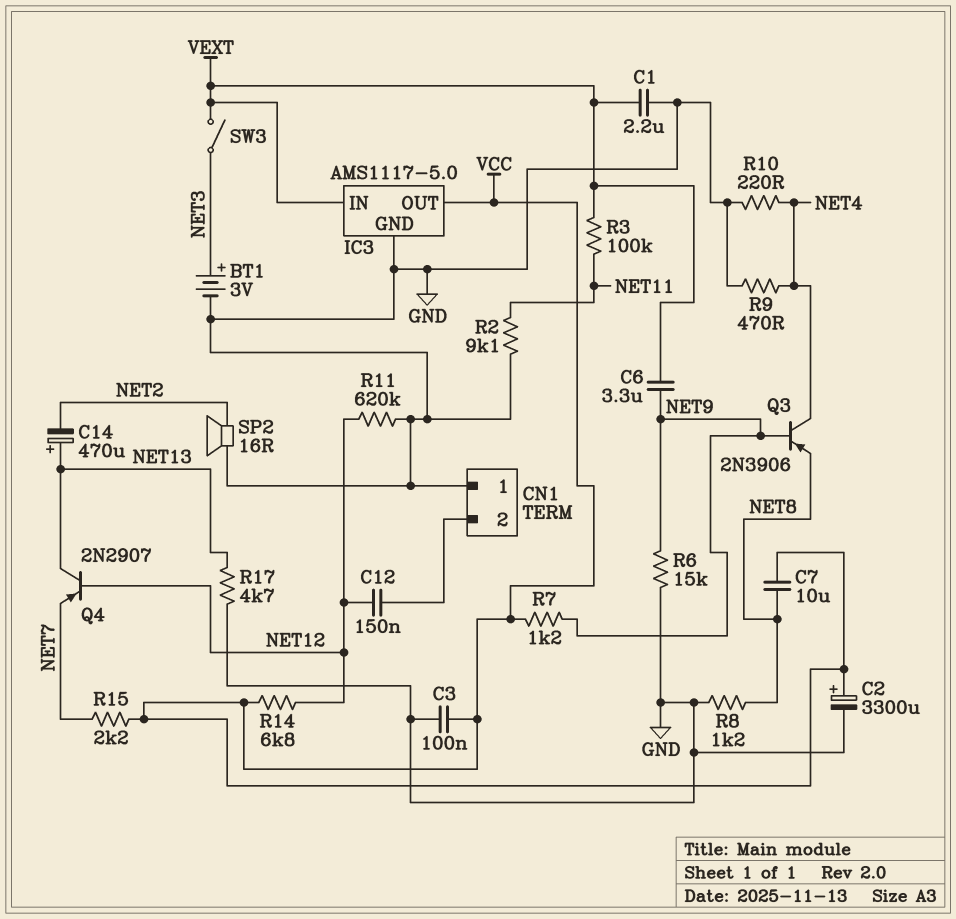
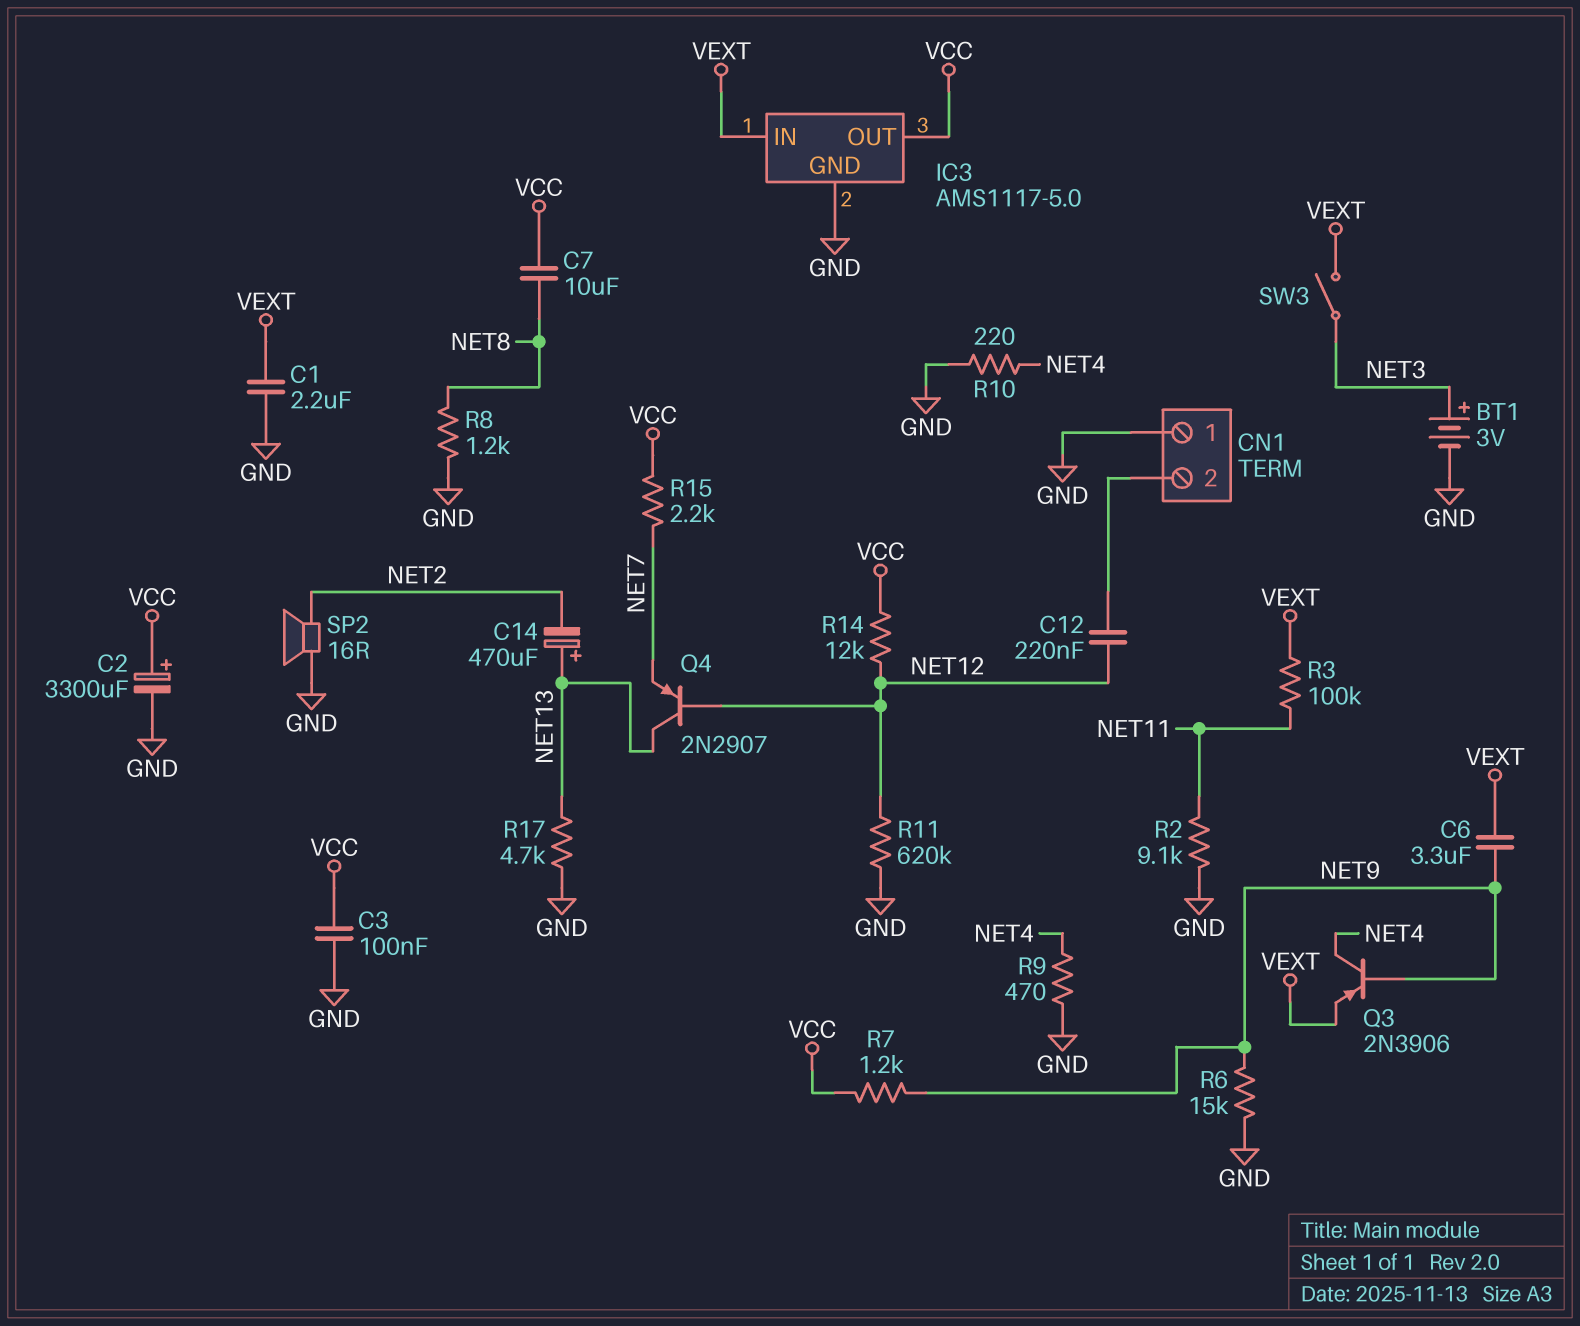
C12: 150nF (CN1/2, NET12) -> 220nF (CN1/2, NET12)
Q3: PNP 2N3906 (B NET9, C NET4, E NET8) -> PNP 2N3906 (B NET9, C NET4, E VEXT)
R14: 6.8k (NET12, VCC) -> 12k (NET12, VCC)

